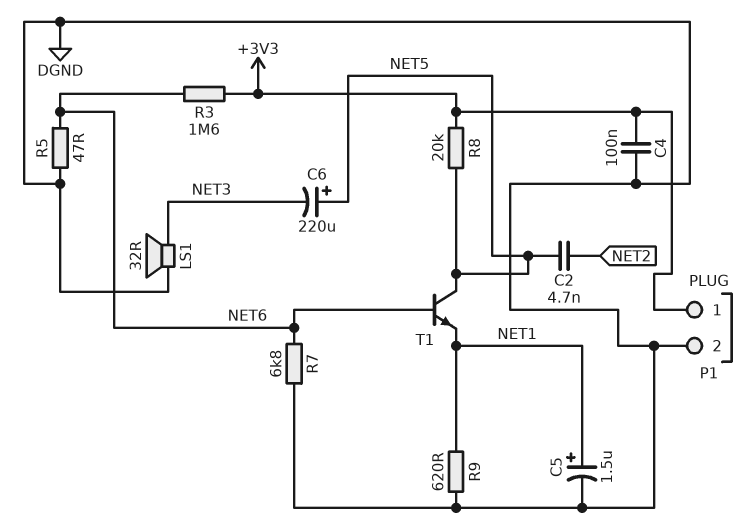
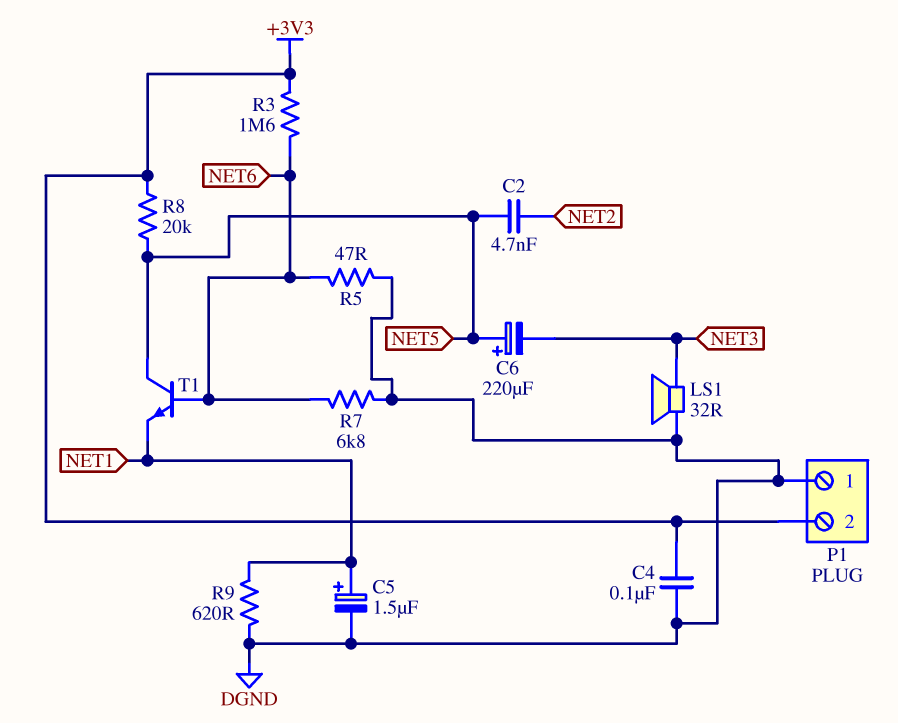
P1 pin 1: +3V3 -> DGND
P1 pin 2: DGND -> +3V3

